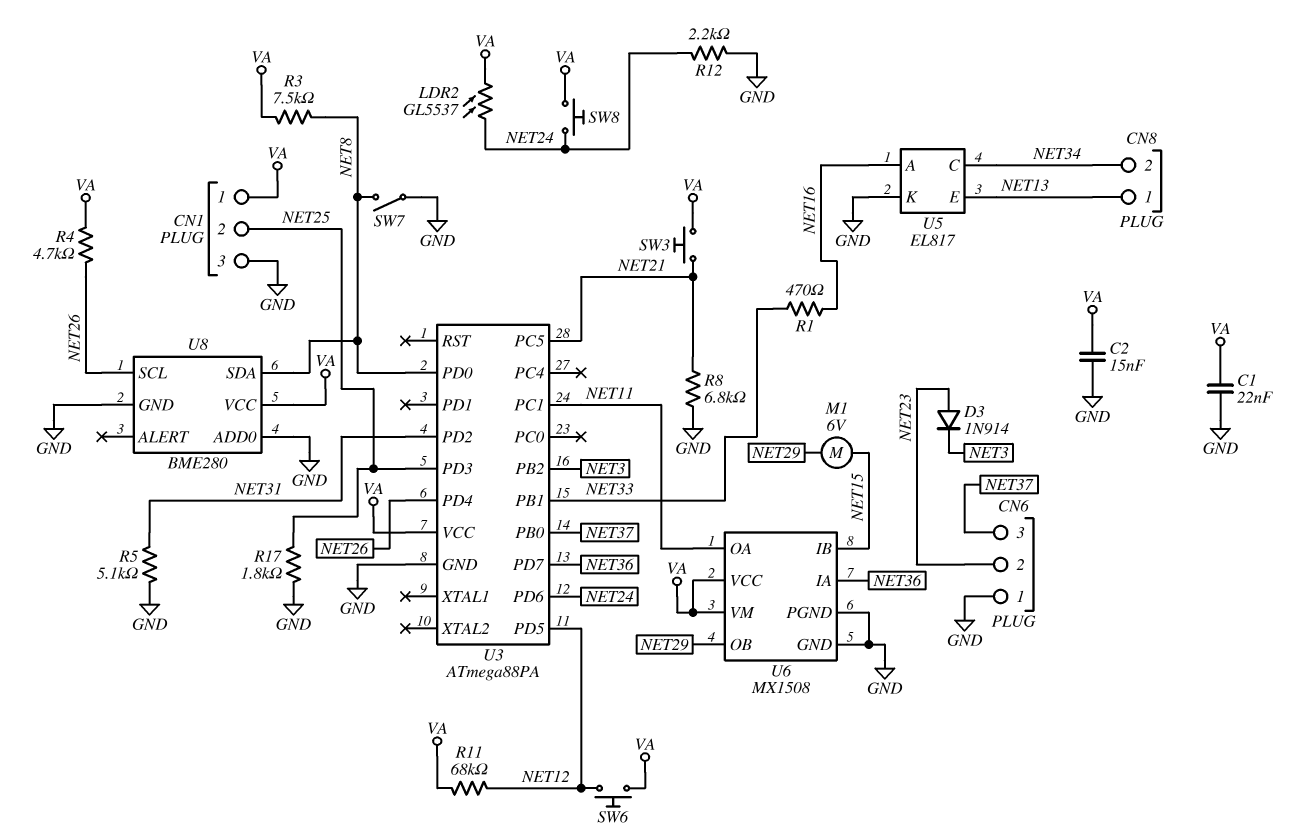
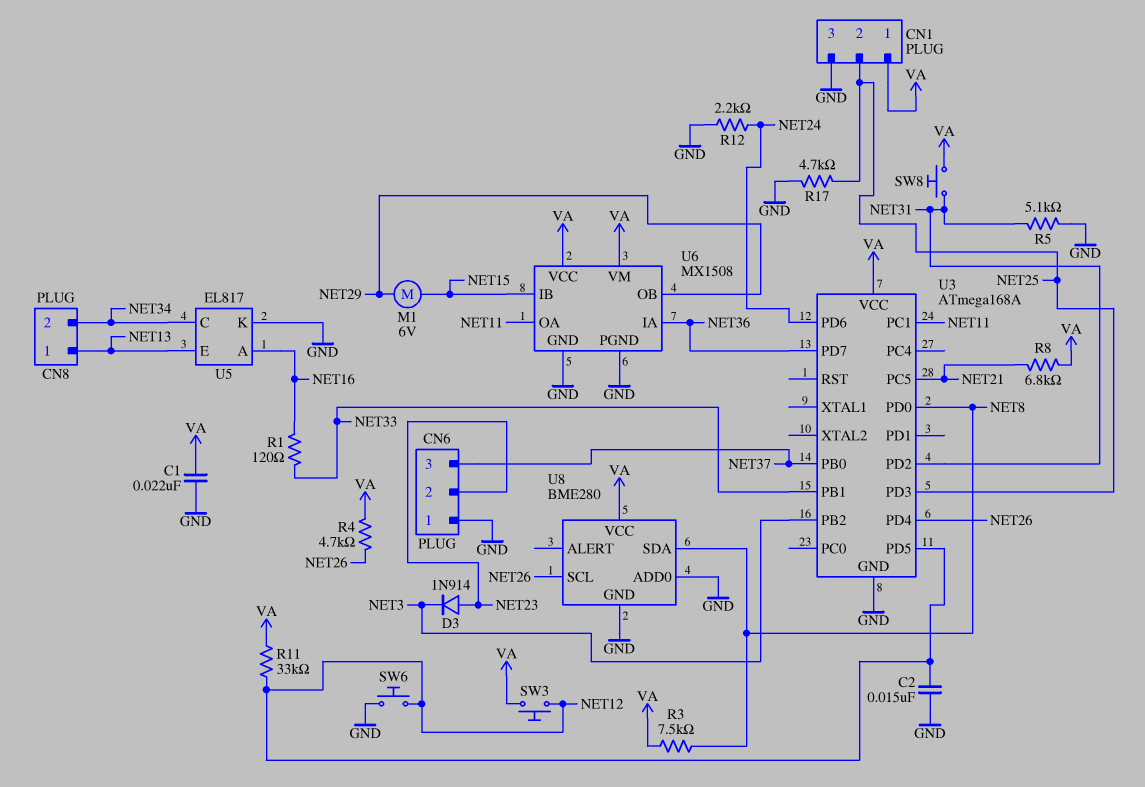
C2: 15nF (GND, VA) -> 15nF (GND, NET12)
LDR2: GL5537 (NET24, VA) -> none
R1: 470 (NET16, NET33) -> 120 (NET16, NET33)
R8: 6.8k (GND, NET21) -> 6.8k (NET21, VA)
R11: 68k (NET12, VA) -> 33k (NET12, VA)
R17: 1.8k (GND, NET25) -> 4.7k (GND, NET25)
SW3: button (NET21, VA) -> button (NET12, VA)
SW6: button (NET12, VA) -> button (GND, NET12)
SW7: switch (GND, NET8) -> none
SW8: button (NET24, VA) -> button (NET31, VA)
U3: ATmega88PA -> ATmega168A

